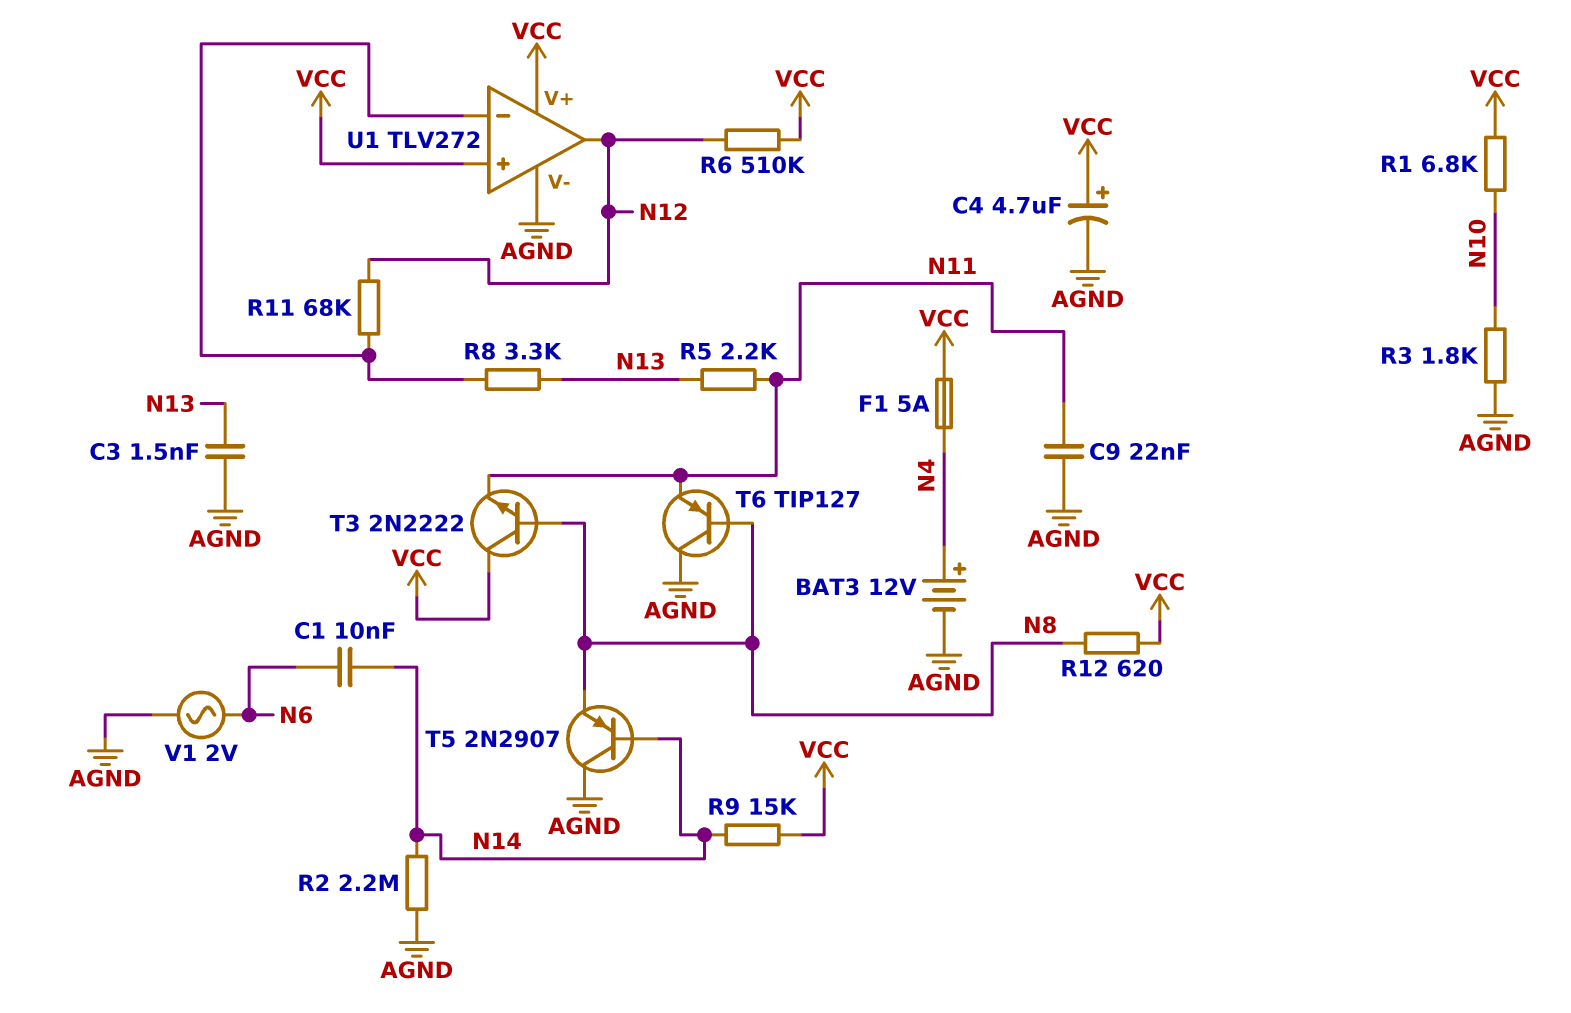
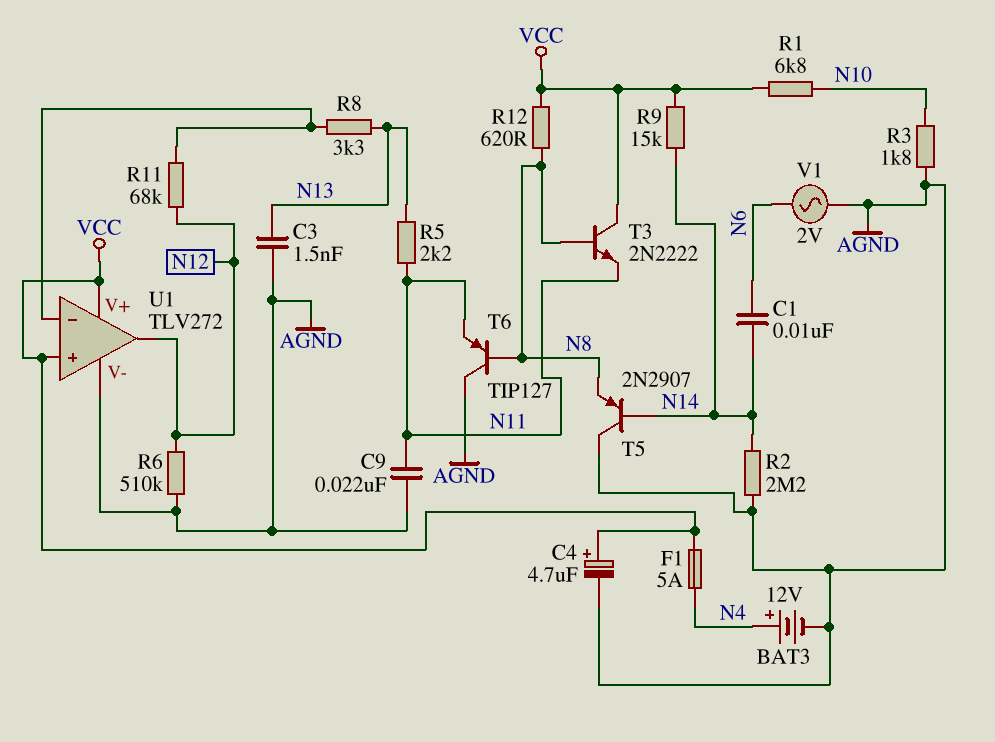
R6: 510k (N12, VCC) -> 510k (AGND, N12)

